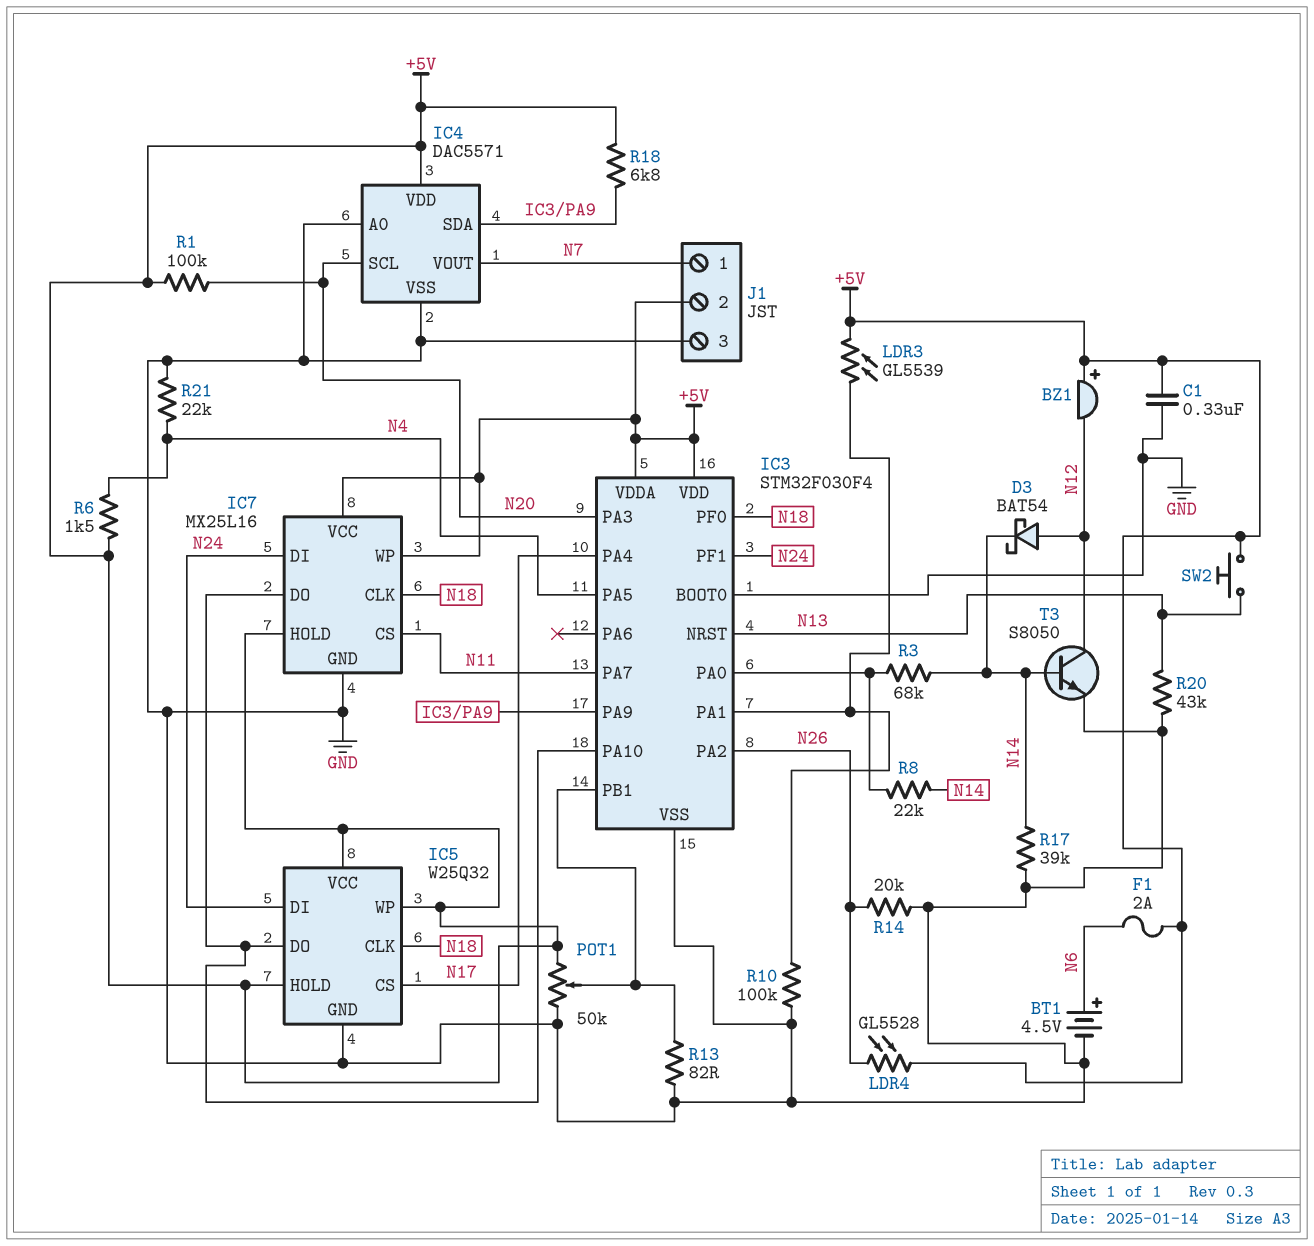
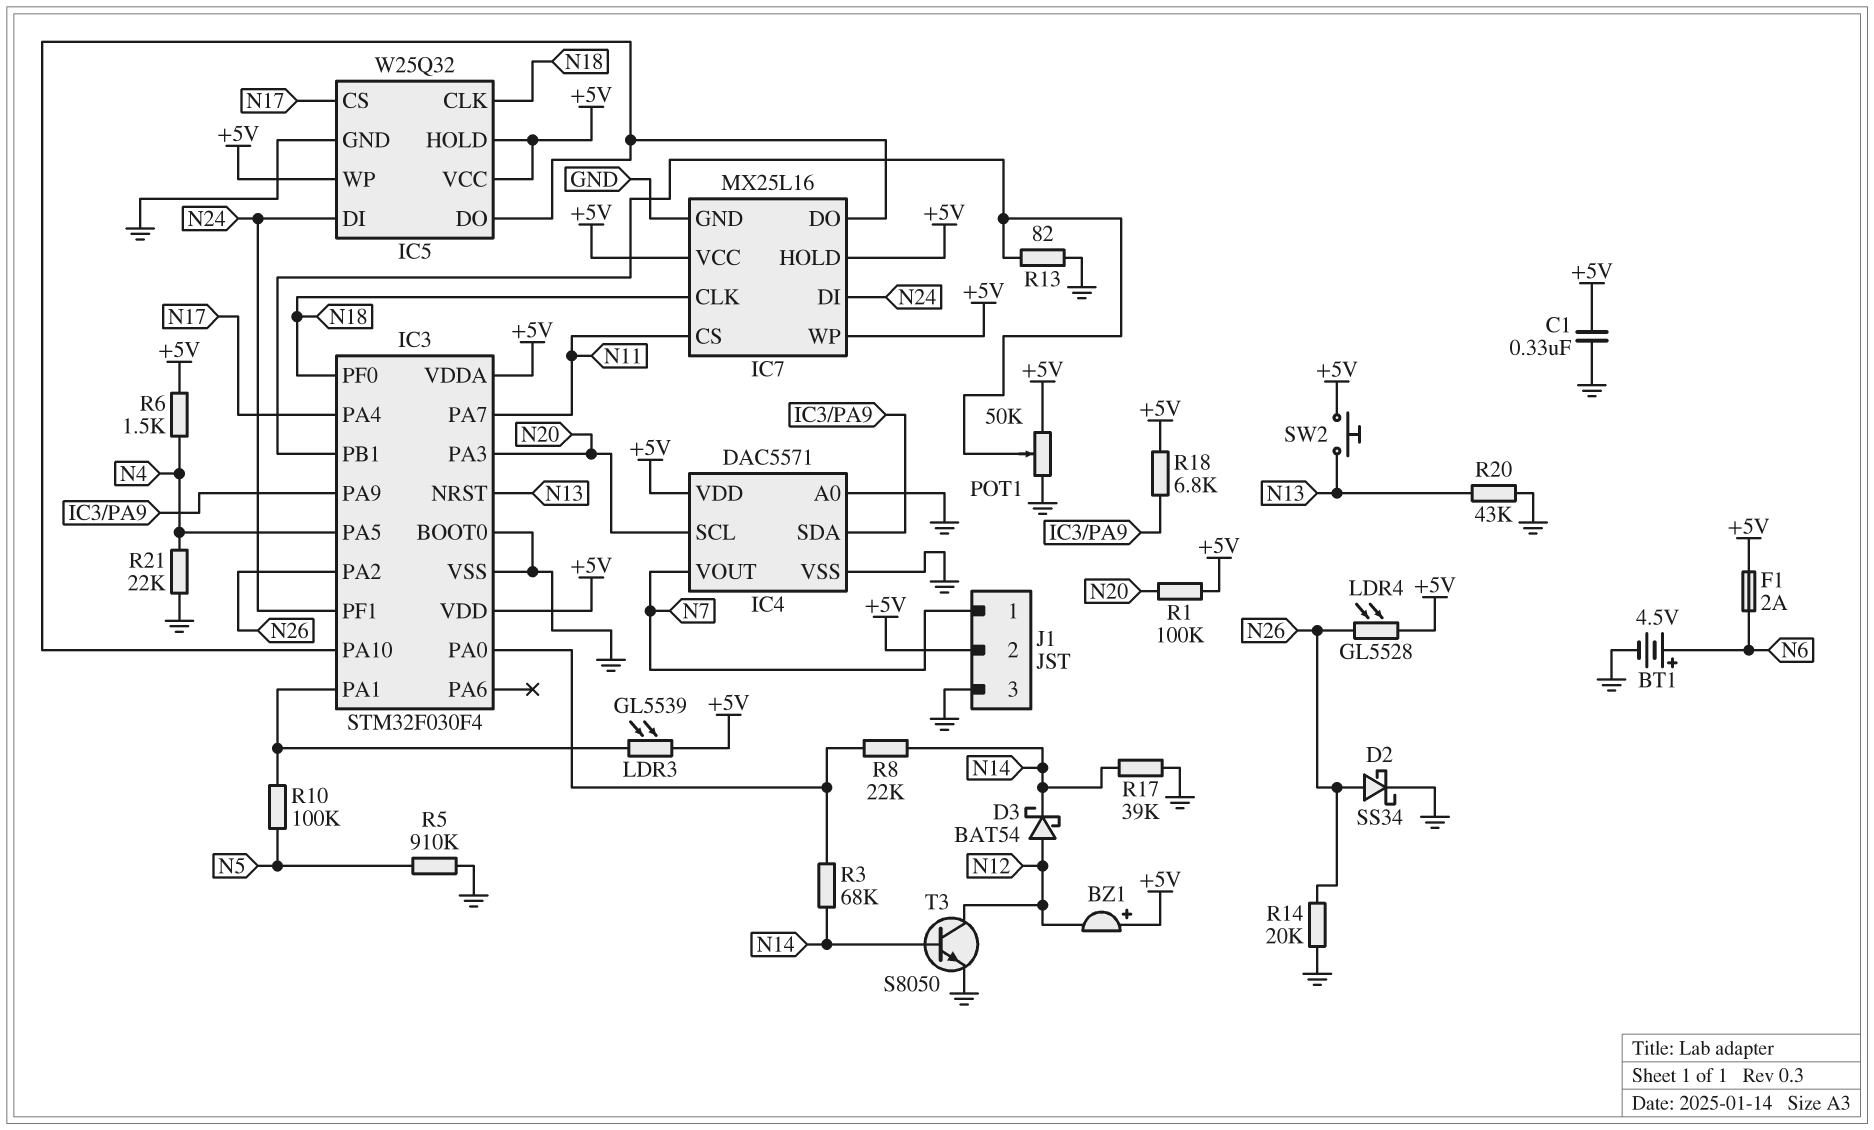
D2: none -> schottky SS34 (A N26, K GND)
R5: none -> 910k (GND, N5)
R10: 100k (GND, IC3/PA1) -> 100k (IC3/PA1, N5)

